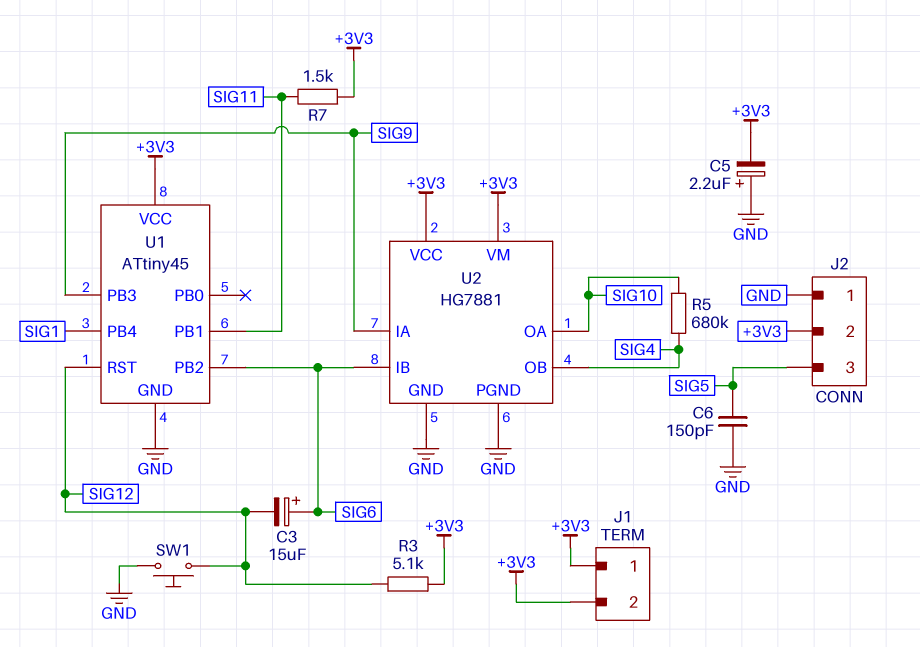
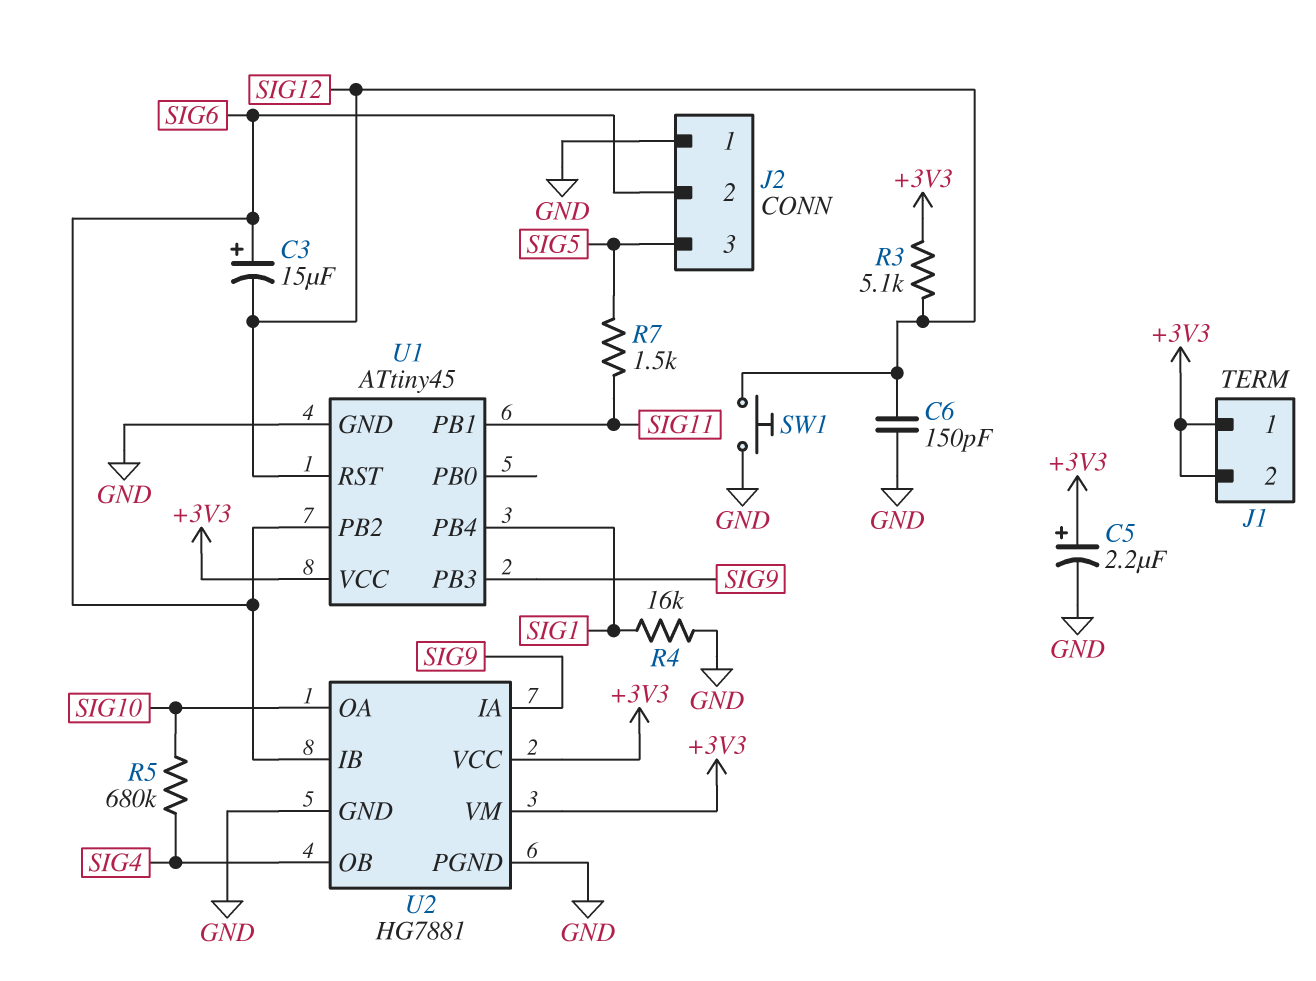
C5: 2.2uF (plus GND, minus +3V3) -> 2.2uF (plus +3V3, minus GND)
C6: 150pF (GND, SIG5) -> 150pF (GND, SIG12)
J2 pin 2: +3V3 -> SIG6
R4: none -> 16k (GND, SIG1)
R7: 1.5k (+3V3, SIG11) -> 1.5k (SIG5, SIG11)

